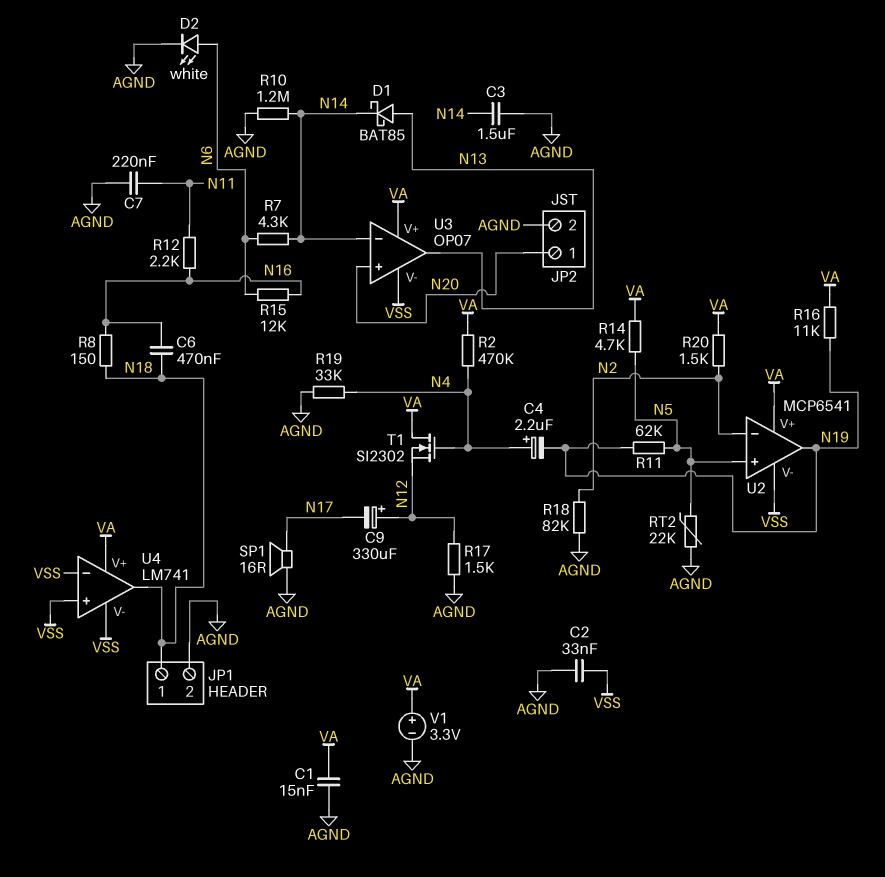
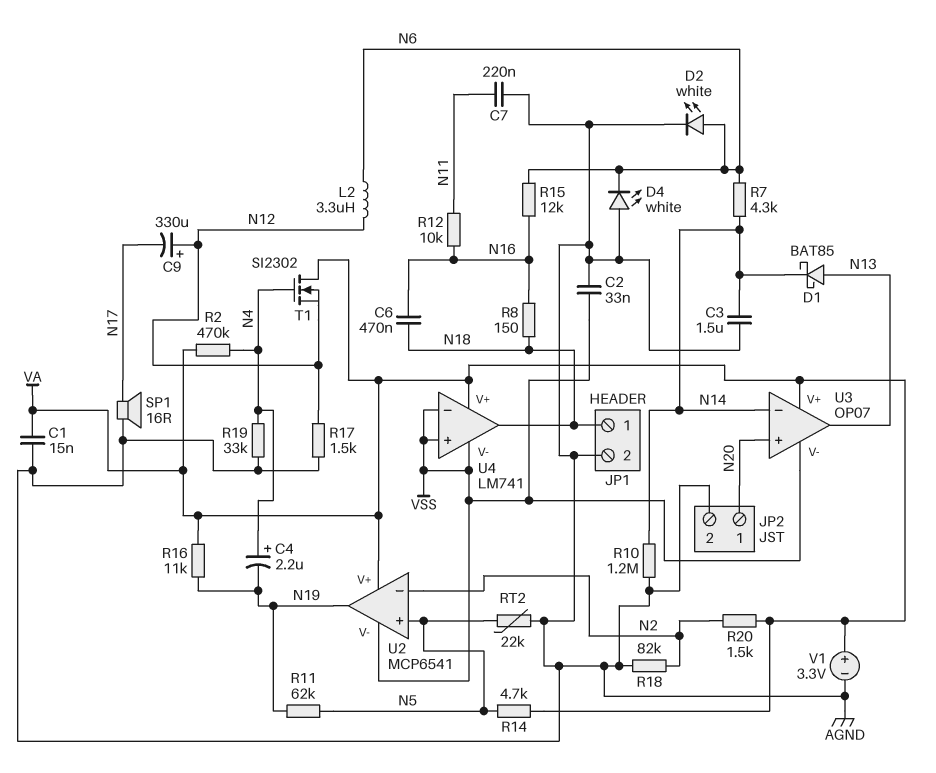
D4: none -> LED white (A AGND, K N6)
L2: none -> 3.3uH (N6, N12)
R12: 2.2k (N11, N16) -> 10k (N11, N16)

